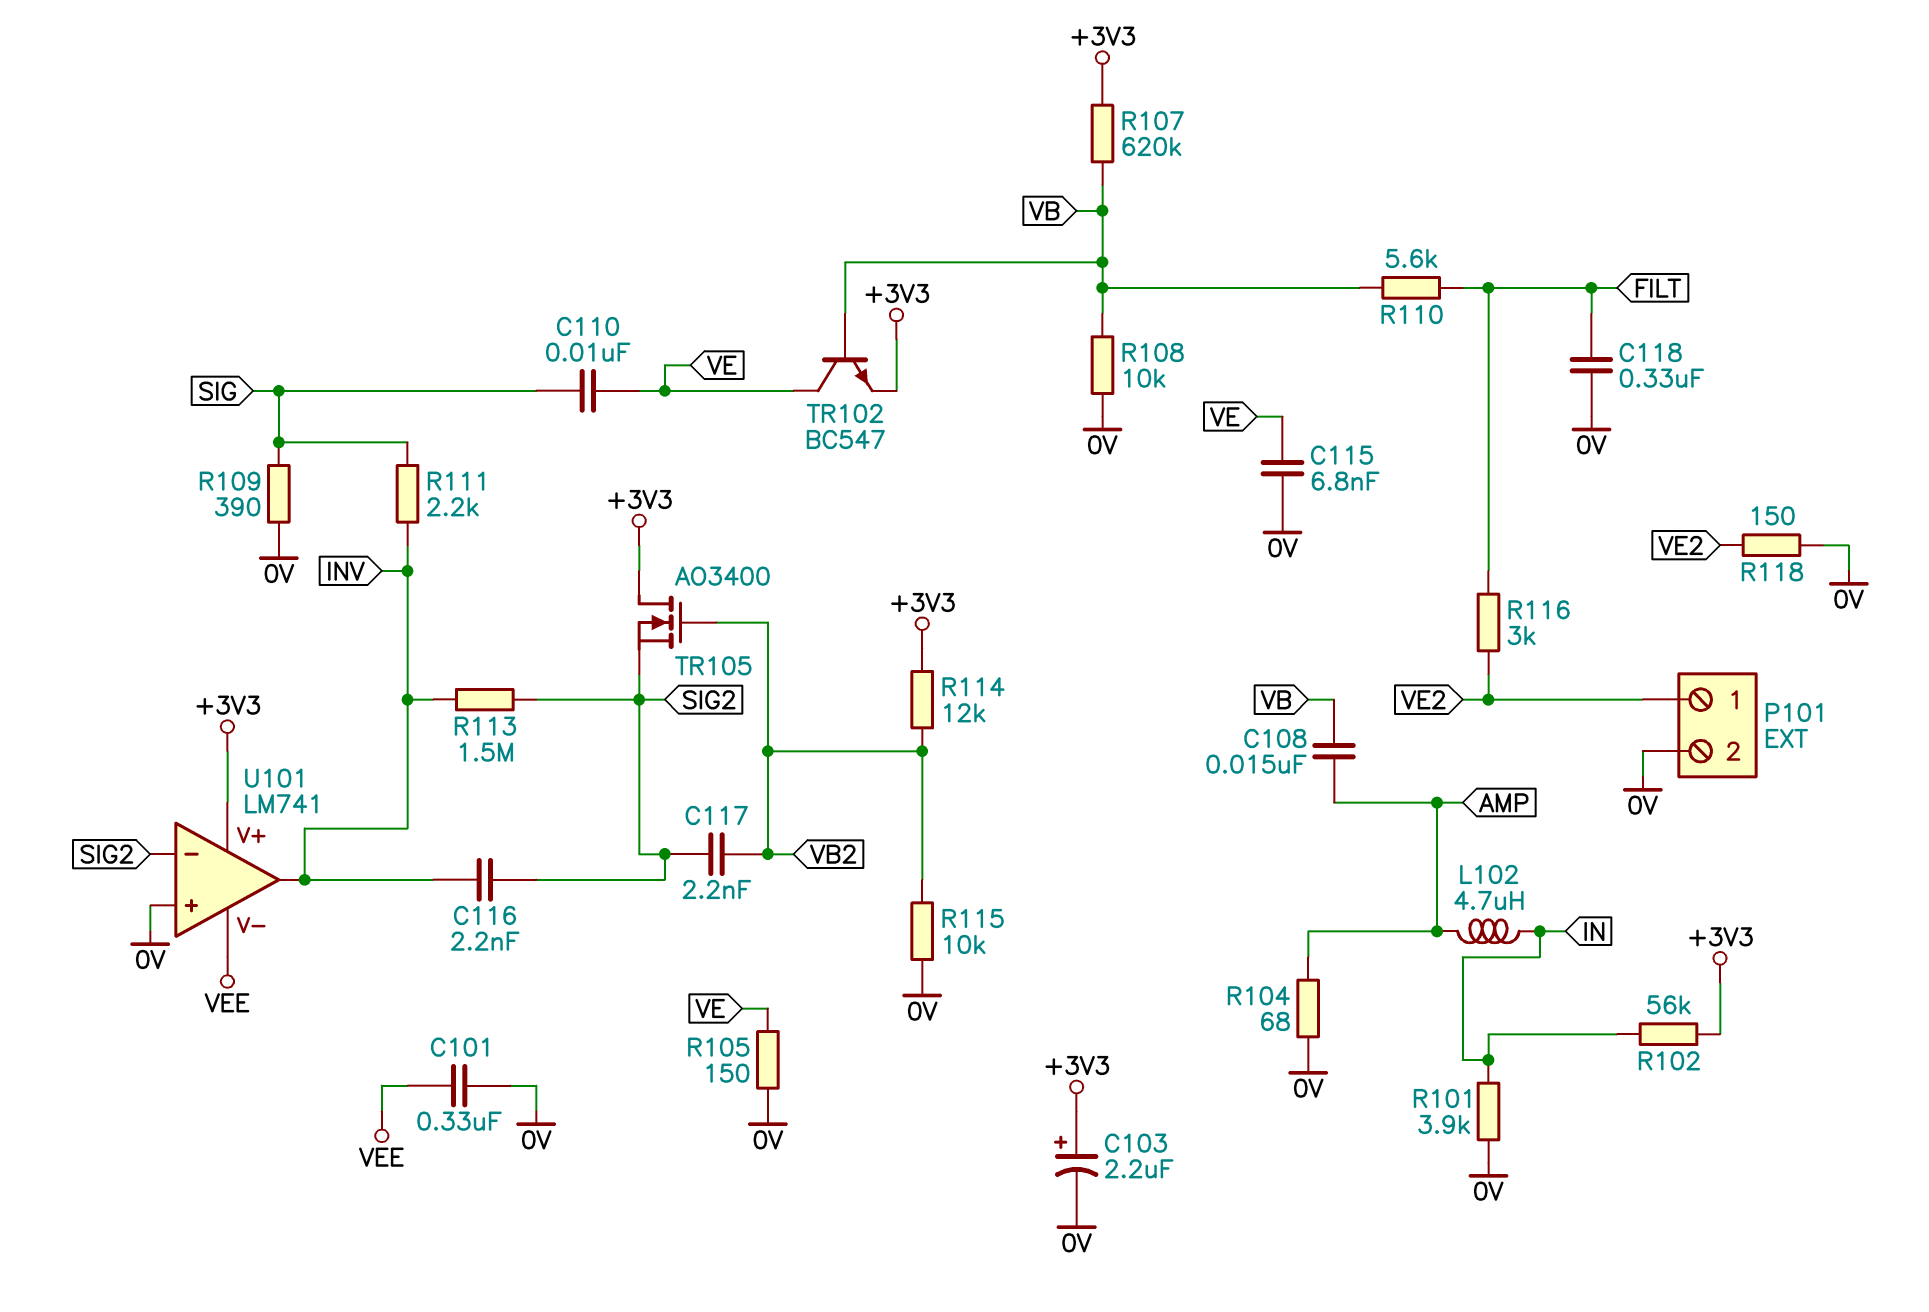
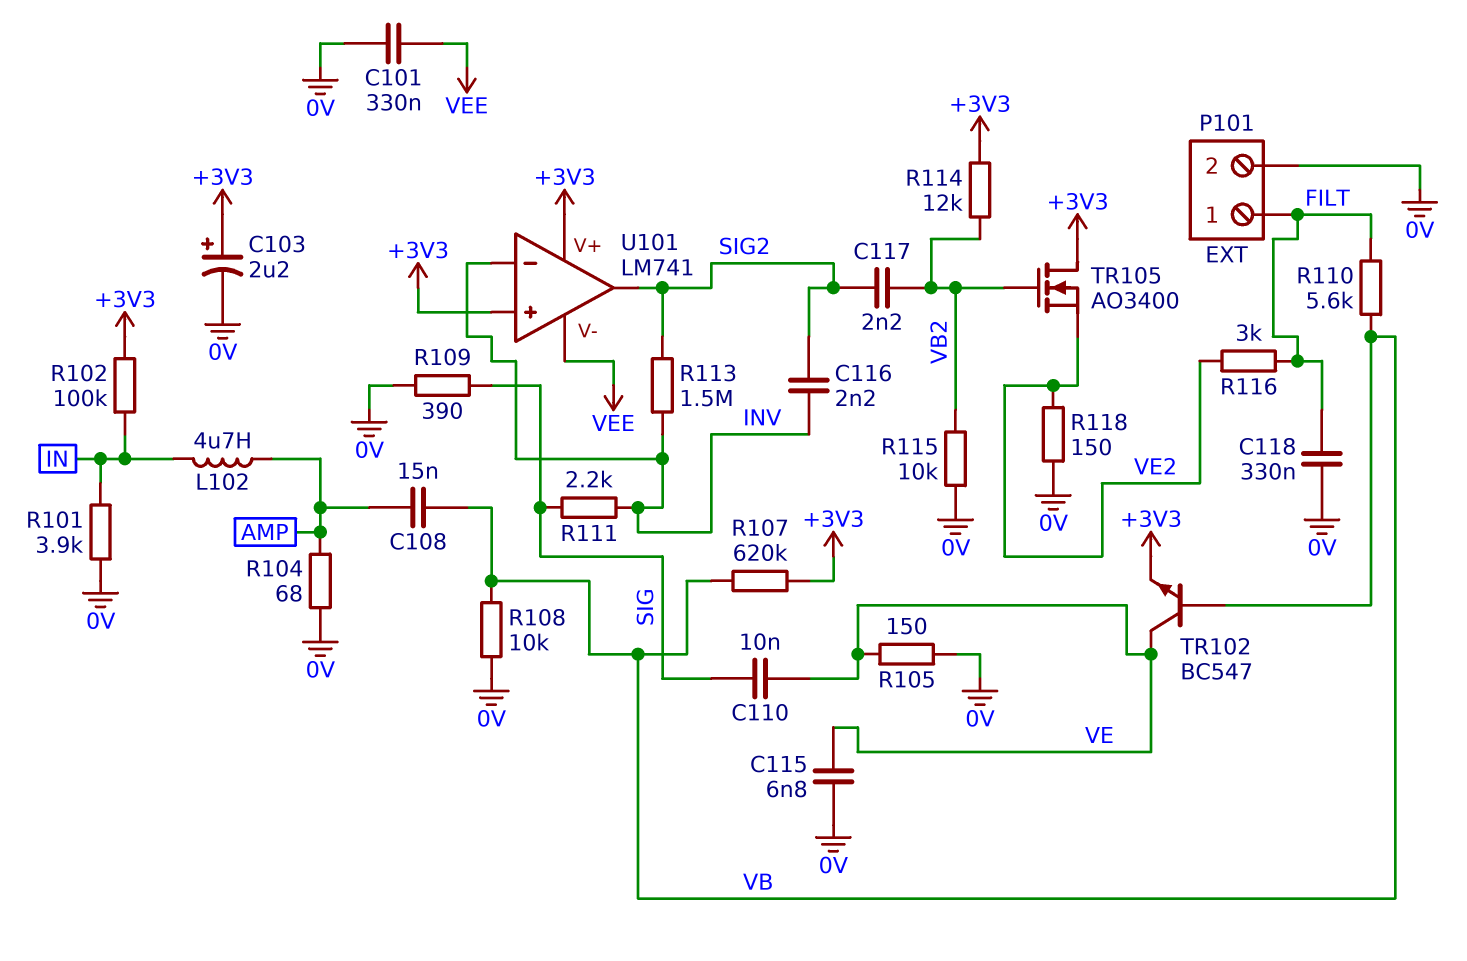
P101 pin 1: VE2 -> FILT
R102: 56k (+3V3, IN) -> 100k (+3V3, IN)
TR105: NMOS AO3400 (G VB2, D +3V3, S SIG2) -> NMOS AO3400 (G VB2, D +3V3, S VE2)
U101 pin in+: 0V -> +3V3
U101 pin in-: SIG2 -> INV
U101 pin out: INV -> SIG2

